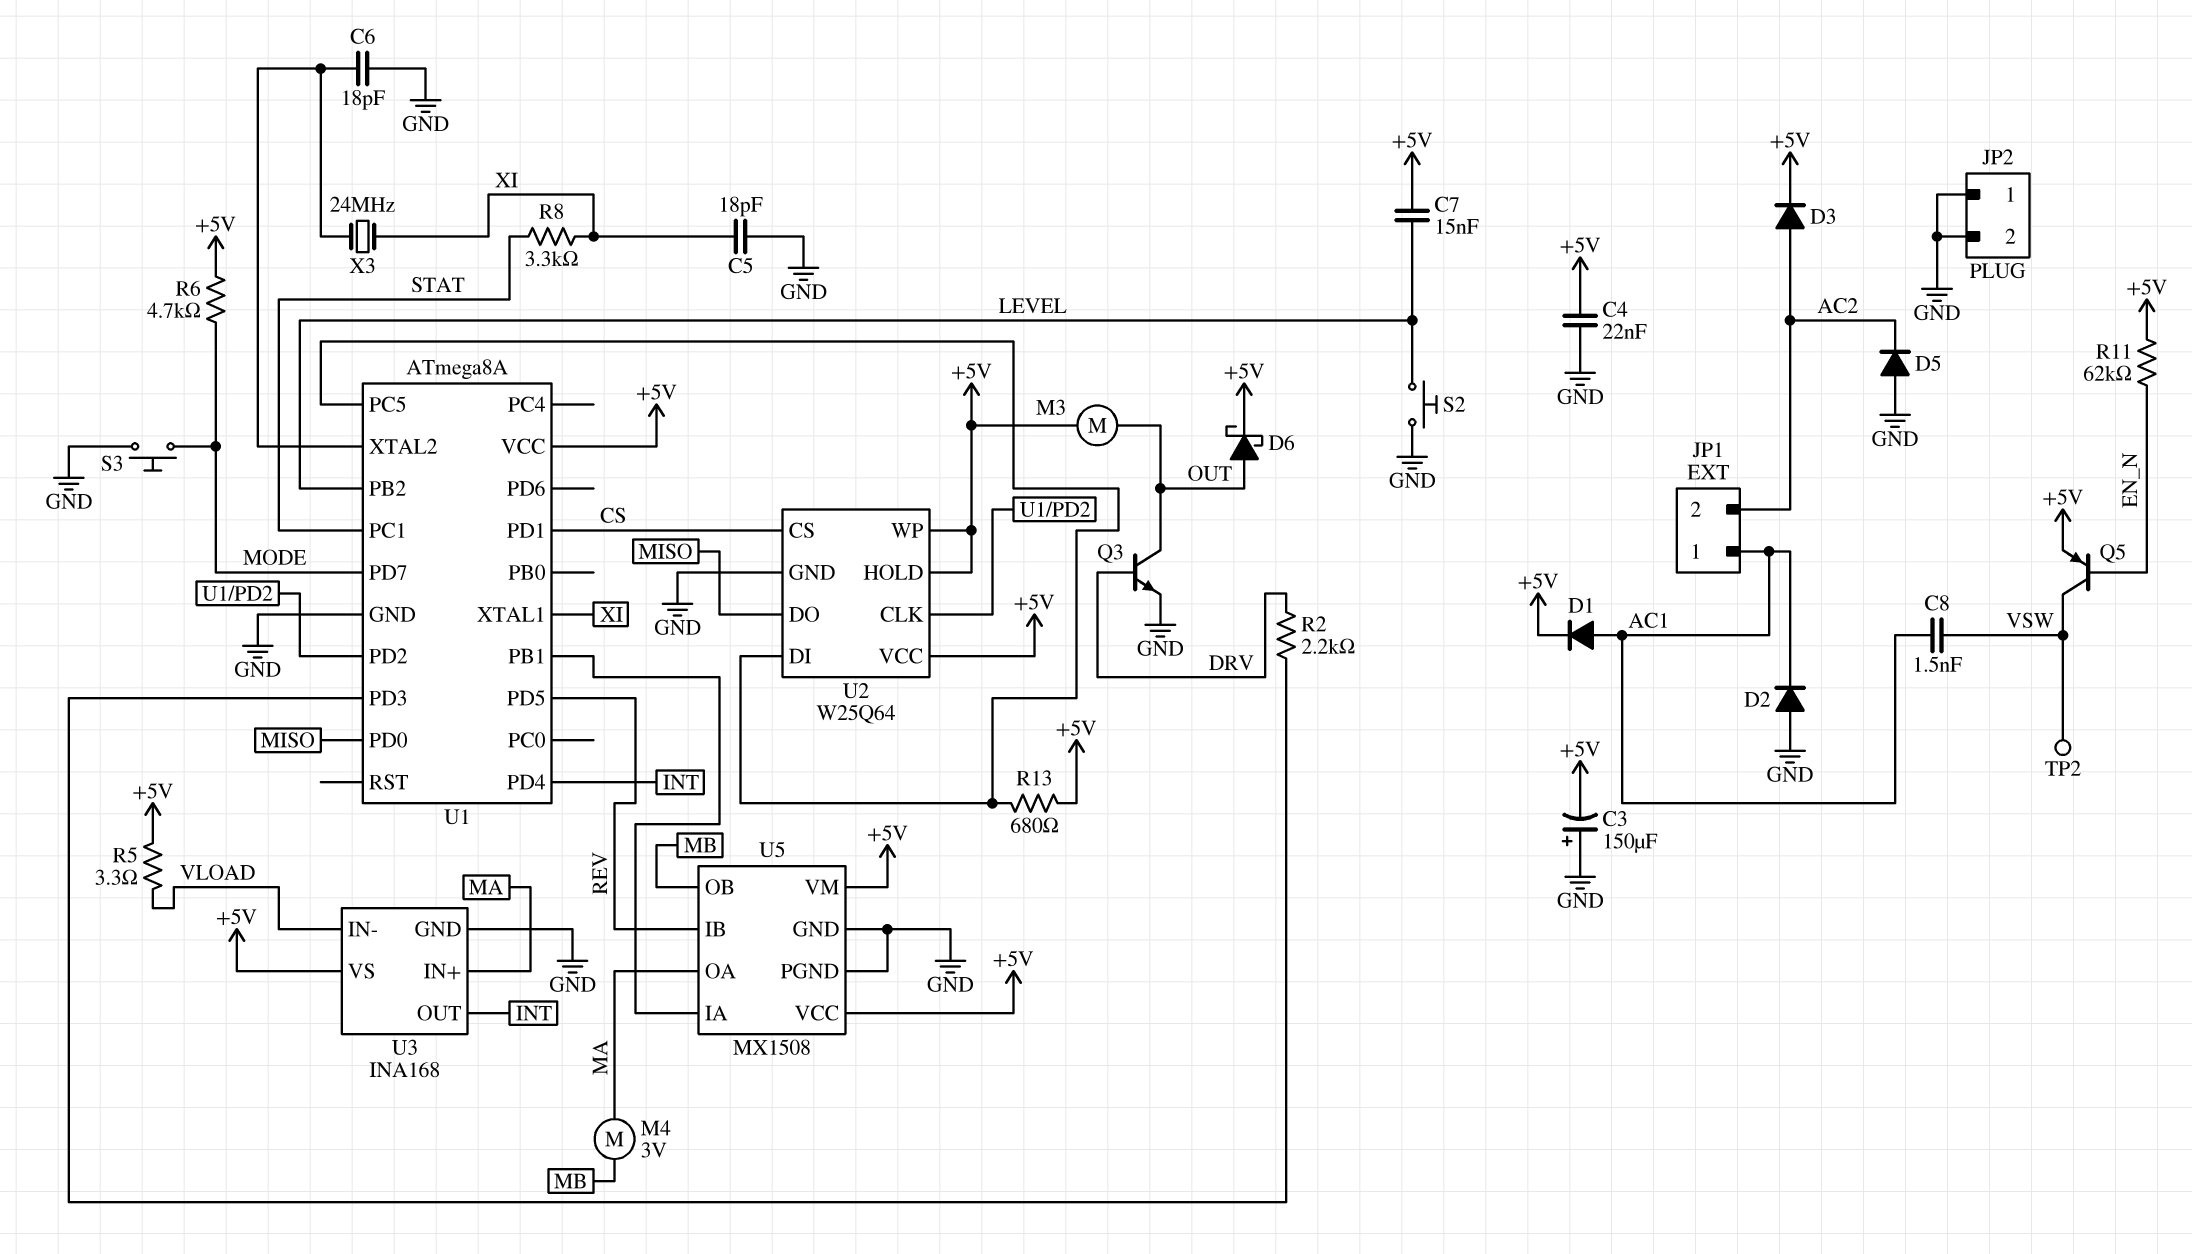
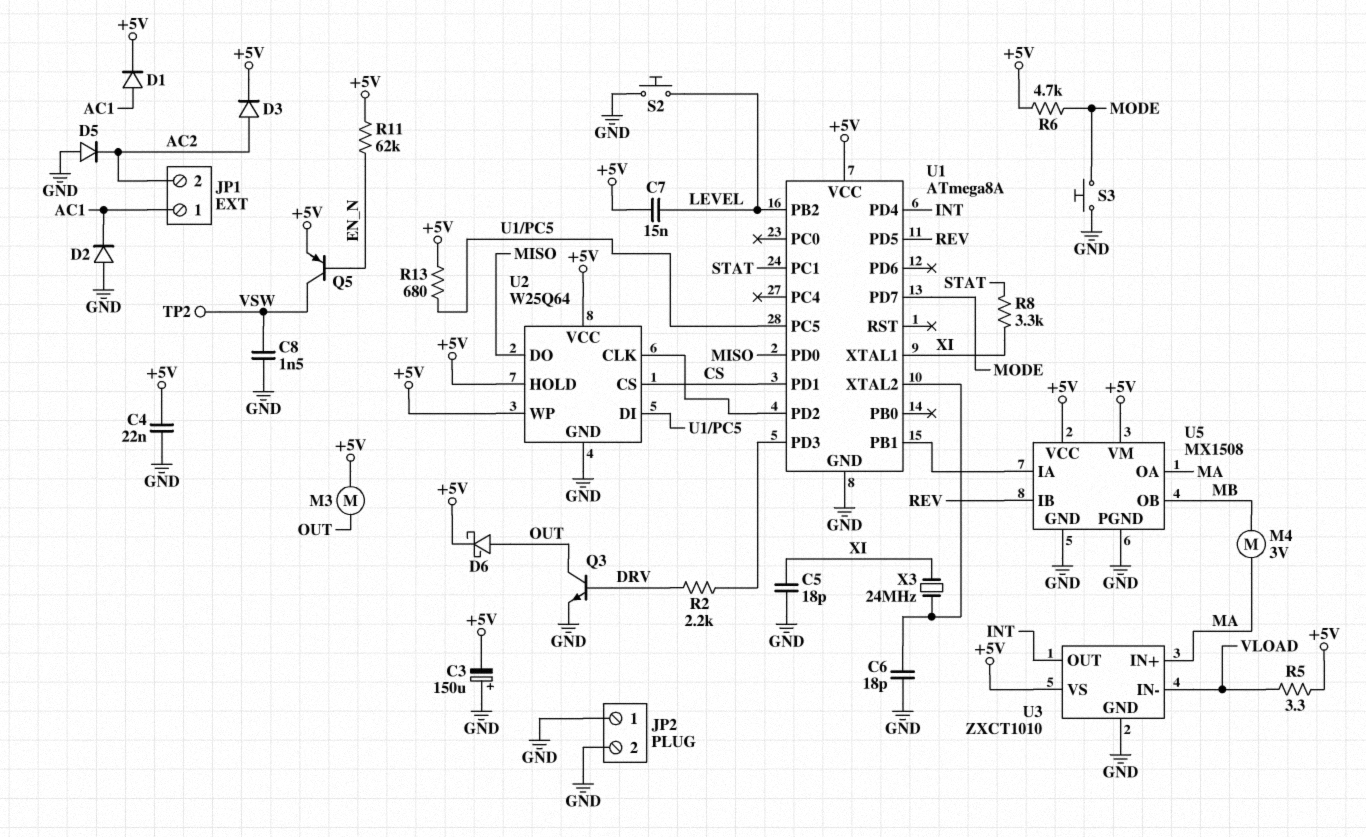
C8: 1.5nF (AC1, VSW) -> 1.5nF (GND, VSW)
U3: INA168 -> ZXCT1010

